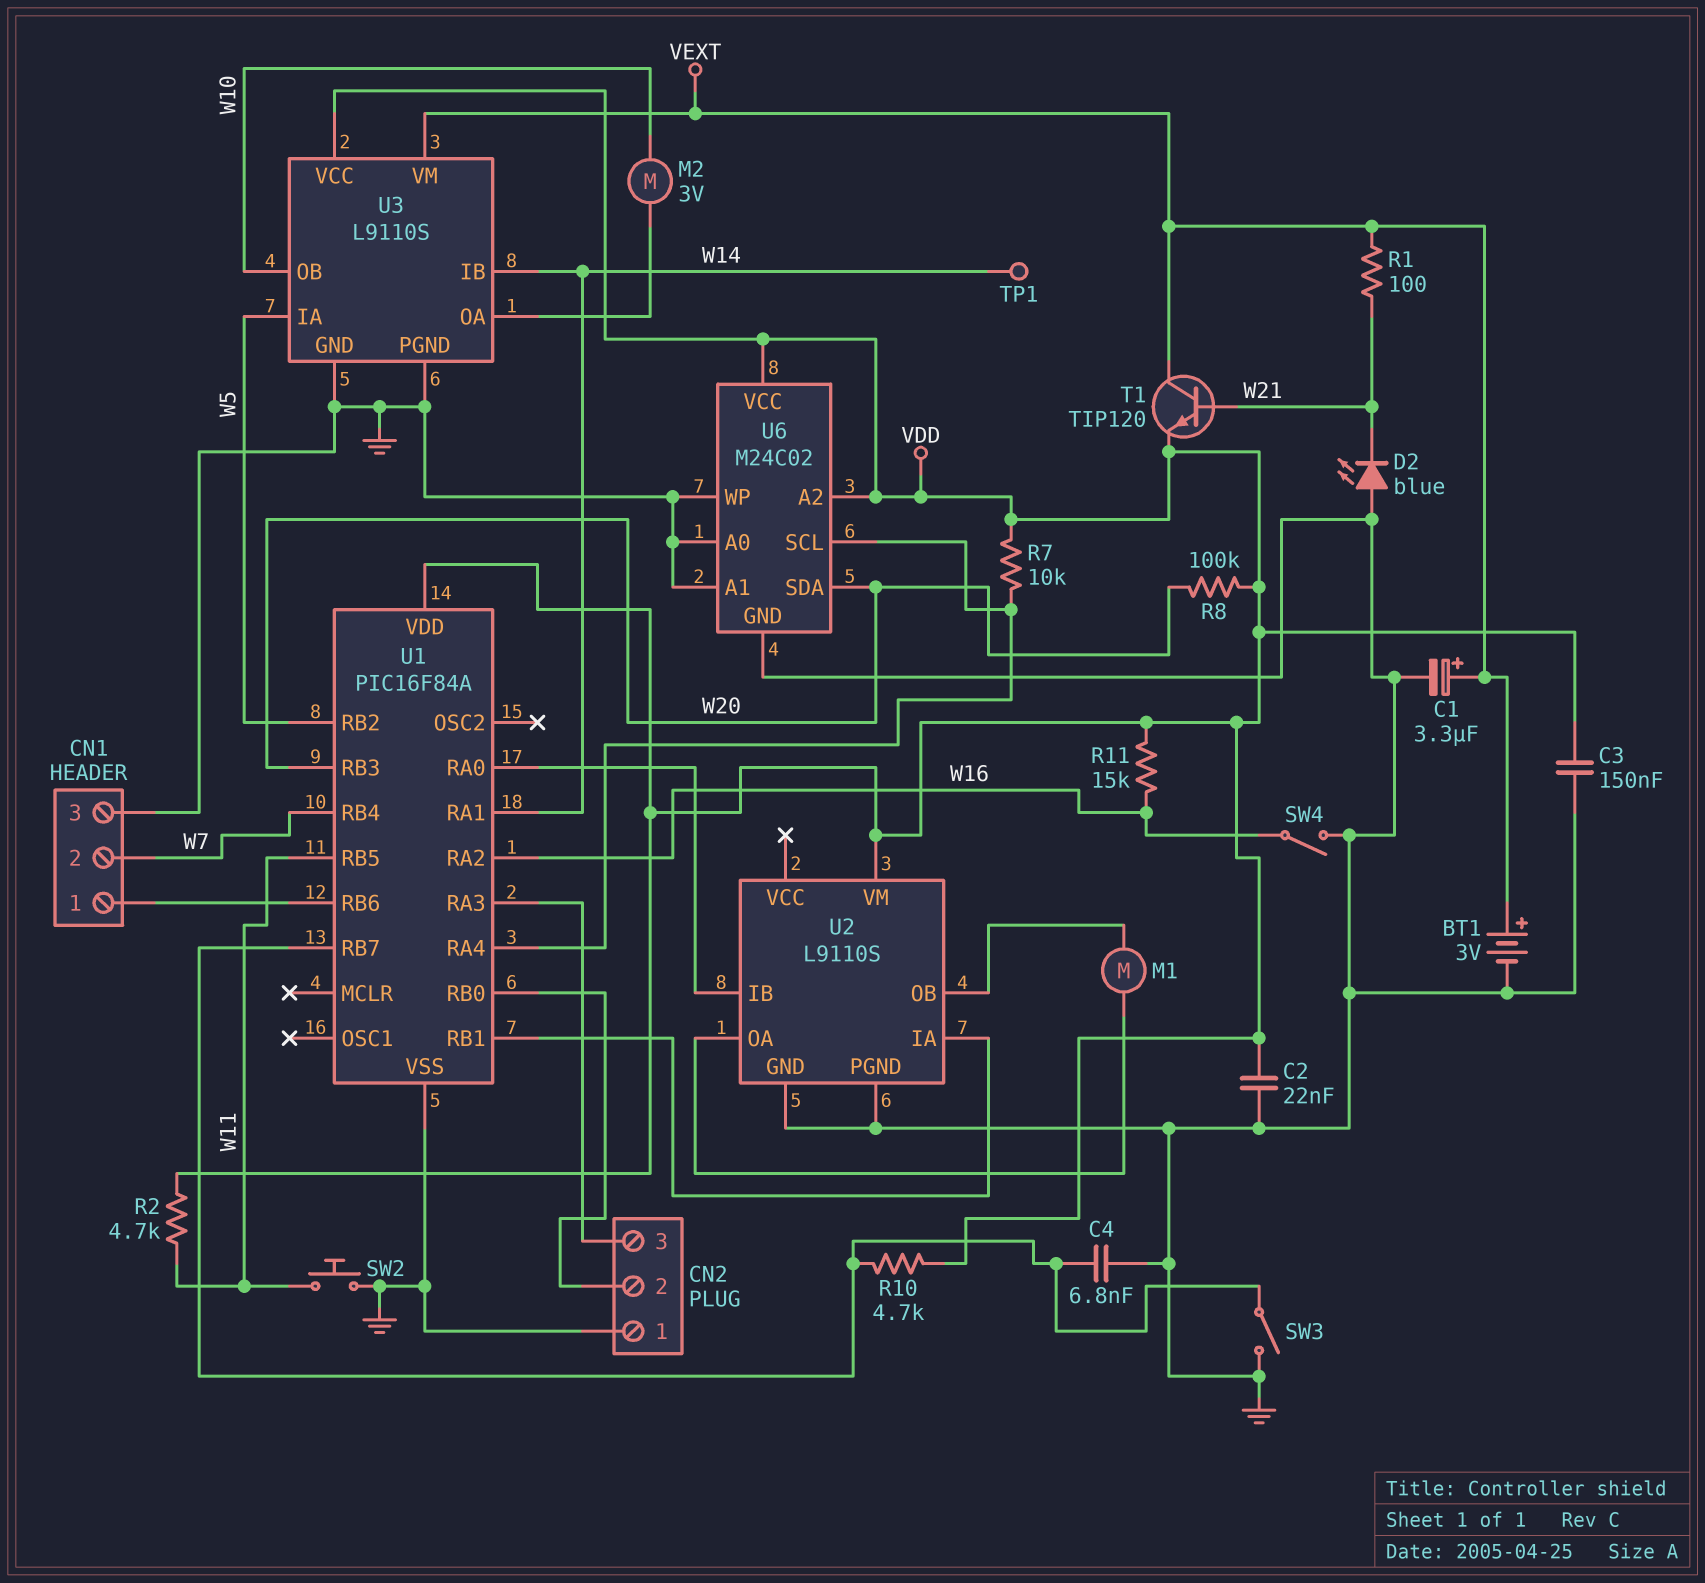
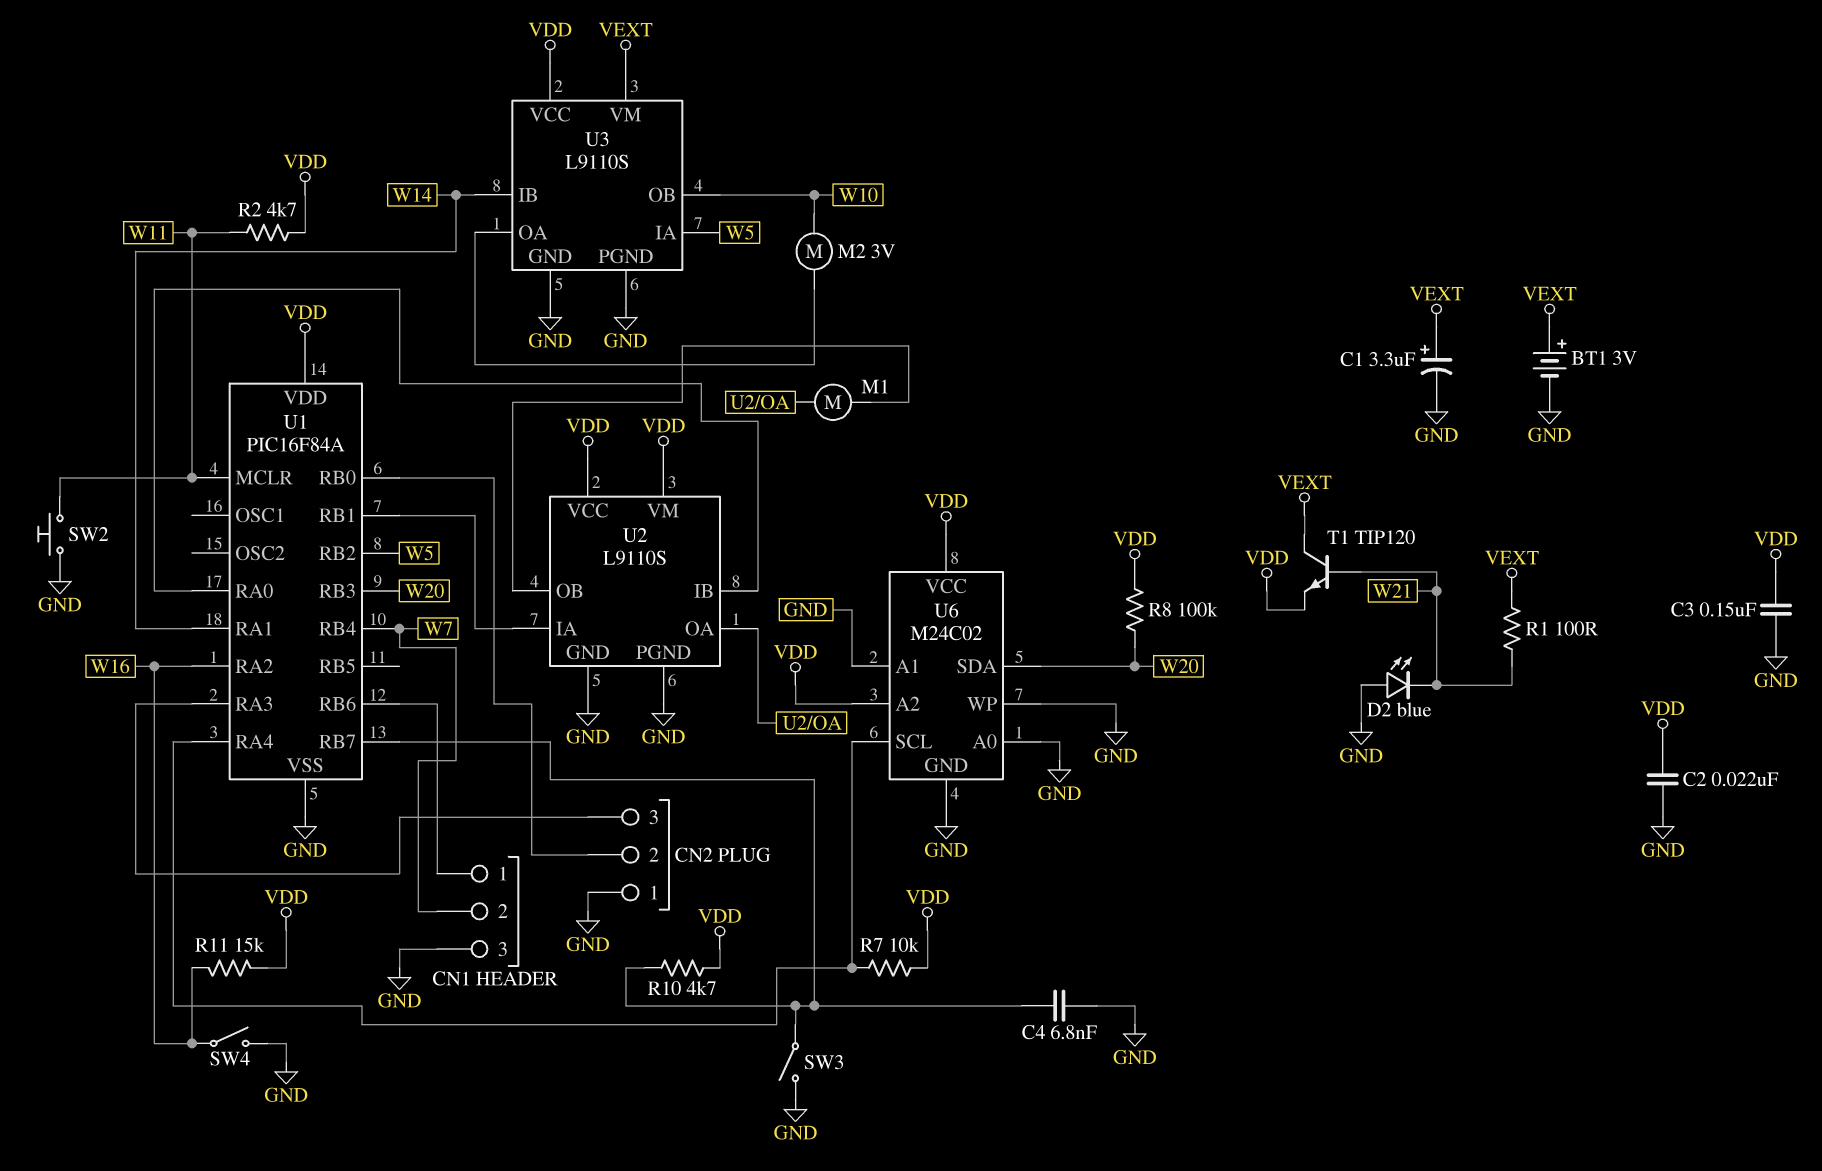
TP1: test point (W14) -> none
U1 pin MCLR: none -> W11
U1 pin RB5: W11 -> none
U2 pin VCC: none -> VDD

